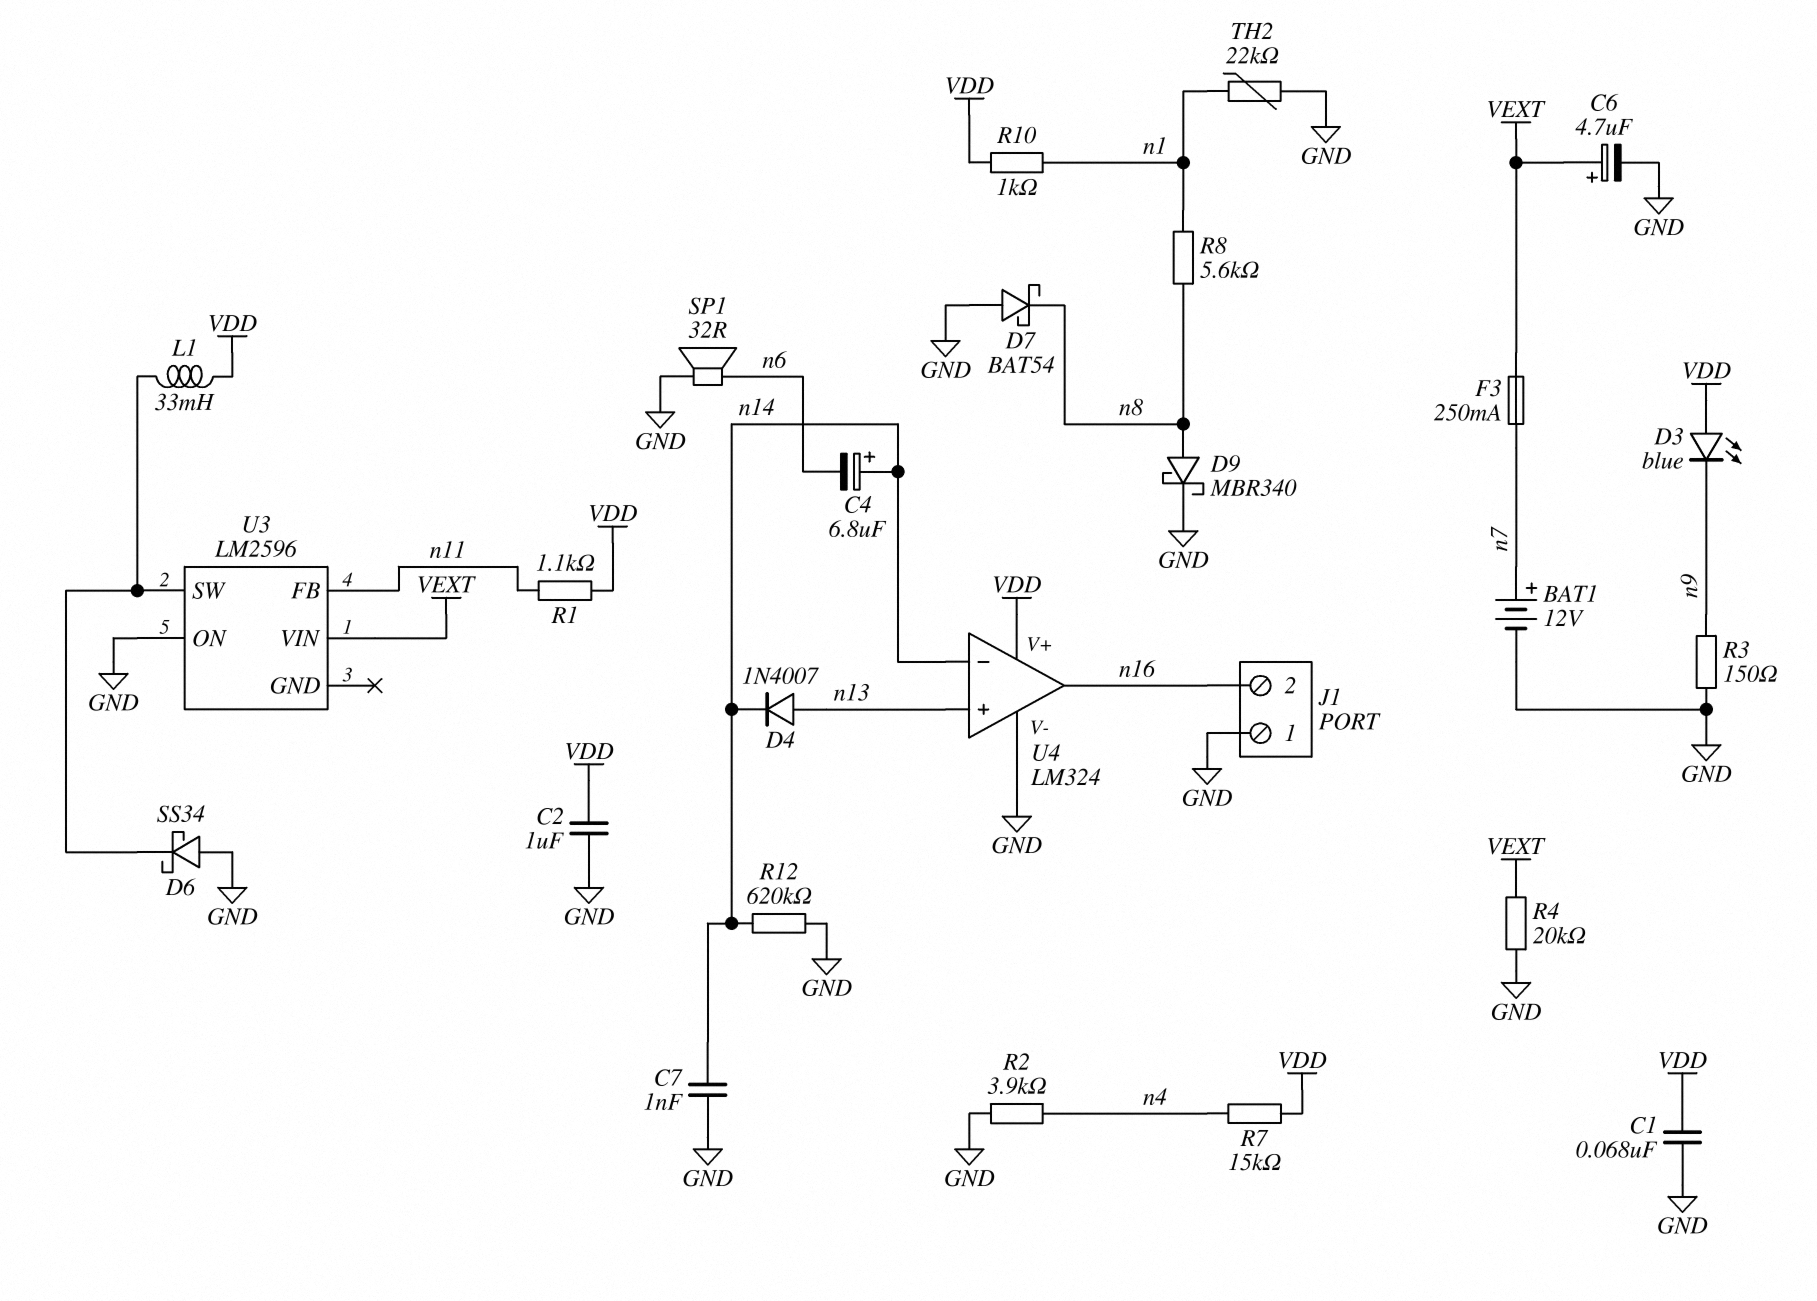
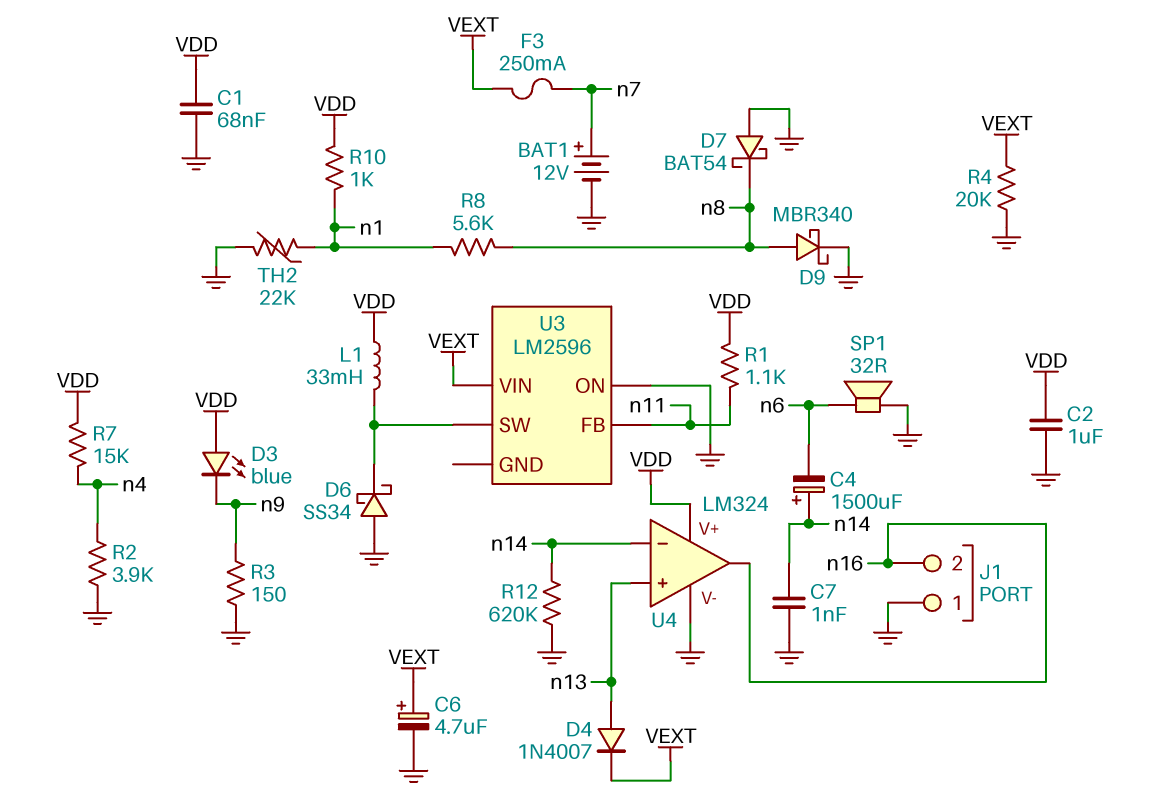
C4: 6.8uF (plus n14, minus n6) -> 1500uF (plus n14, minus n6)
D4: diode 1N4007 (A n13, K n14) -> diode 1N4007 (A n13, K VEXT)

